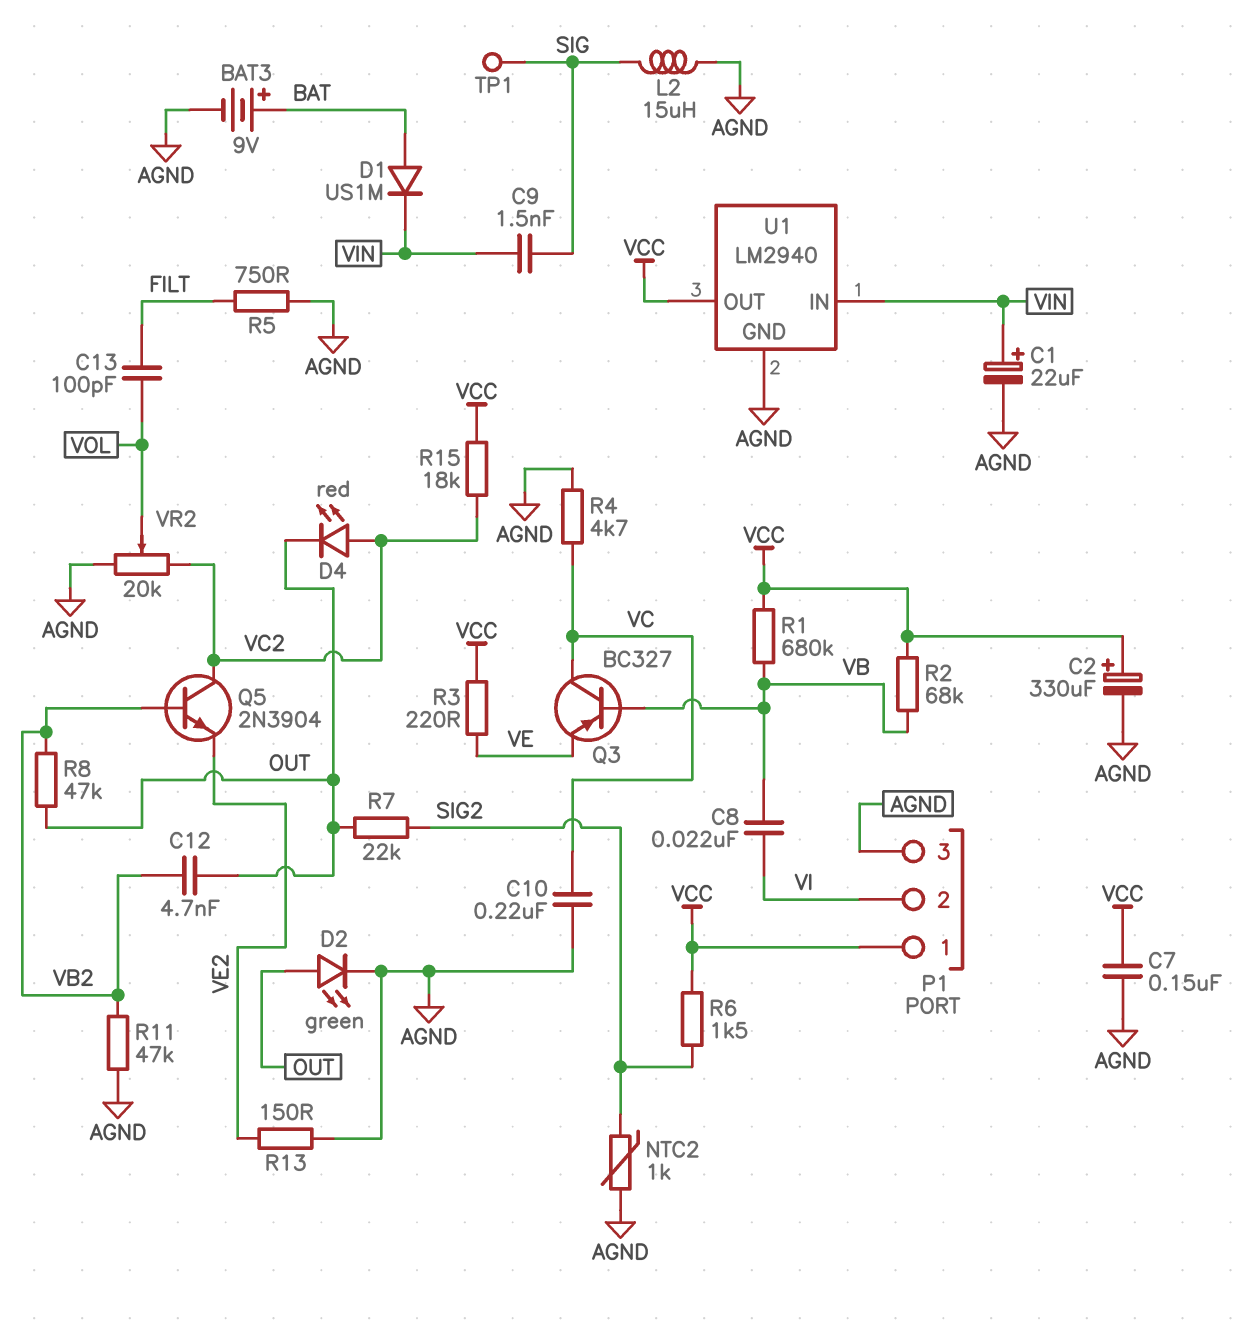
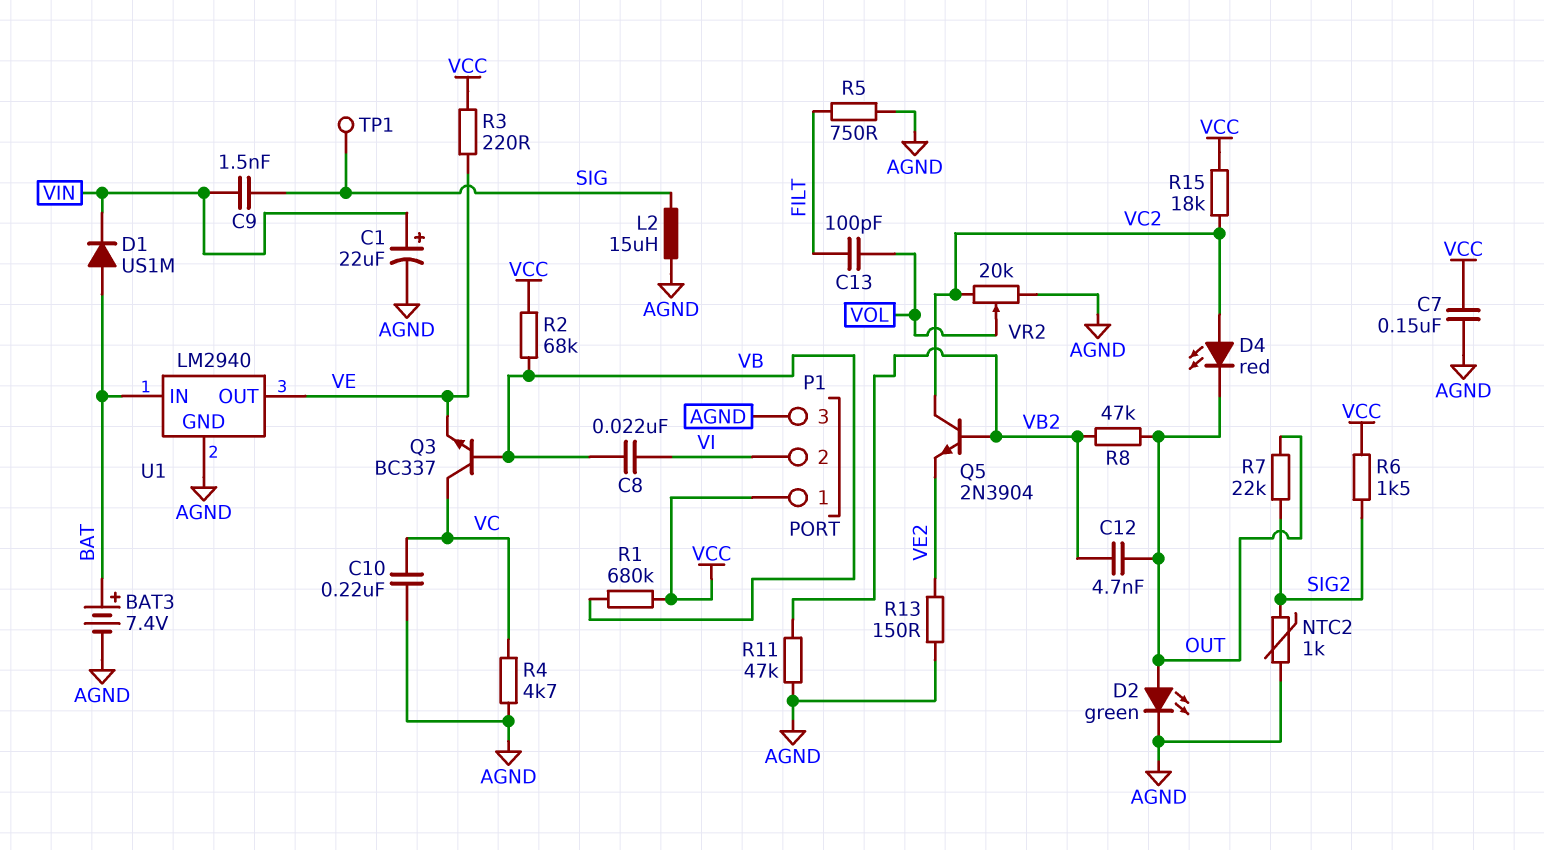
BAT3: 9V (plus BAT, minus AGND) -> 7.4V (plus BAT, minus AGND)
C2: 330uF (plus VCC, minus AGND) -> none
Q3: PNP BC327 (B VB, C VC, E VE) -> NPN BC337 (B VB, C VC, E VE)
U1 pin IN: VIN -> BAT
U1 pin OUT: VCC -> VE

